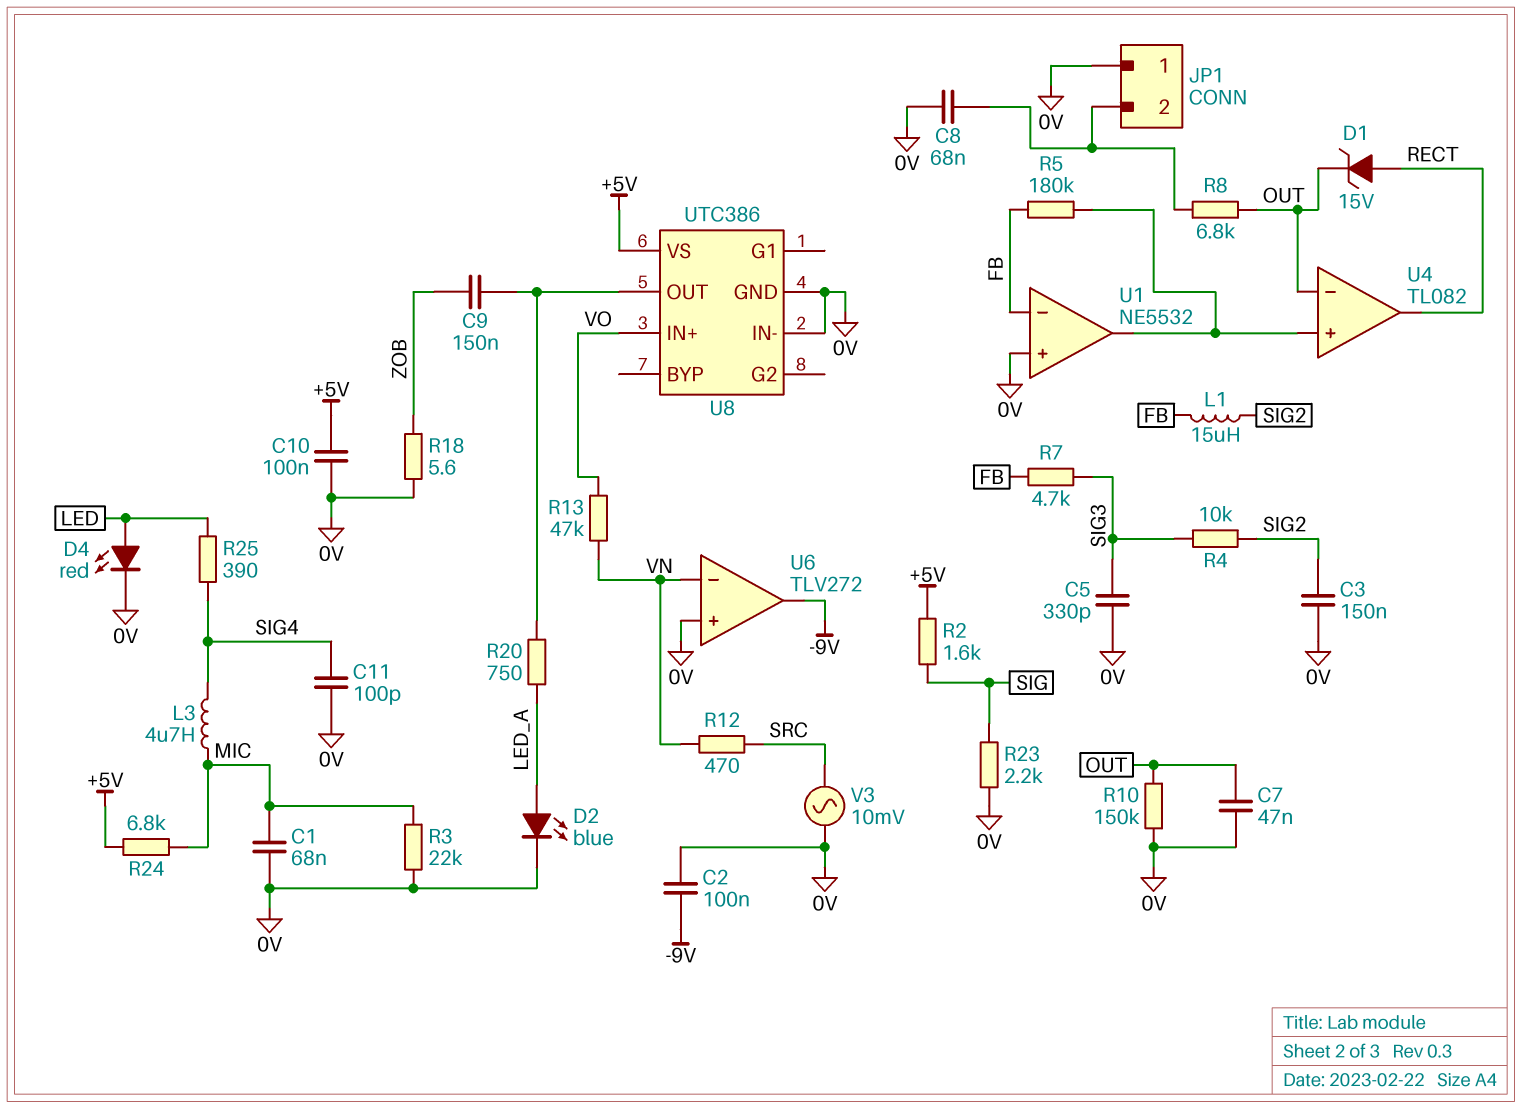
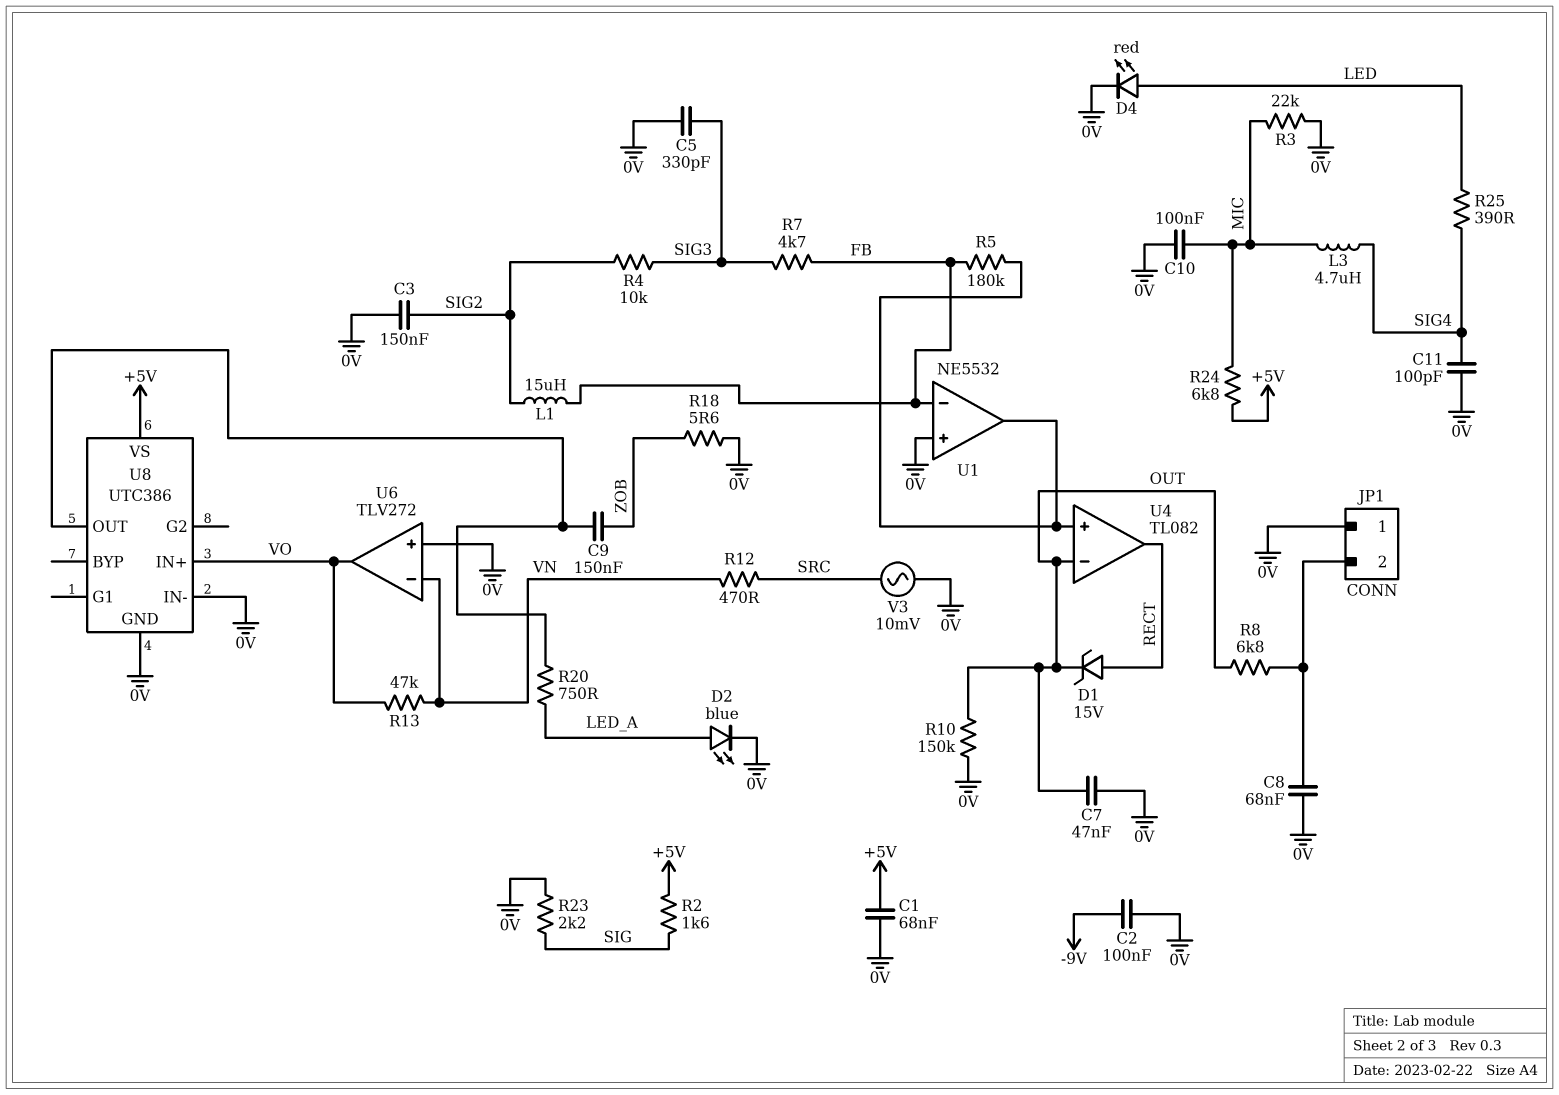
C1: 68nF (0V, MIC) -> 68nF (+5V, 0V)
C10: 100nF (+5V, 0V) -> 100nF (0V, MIC)
U6 pin out: -9V -> VO

